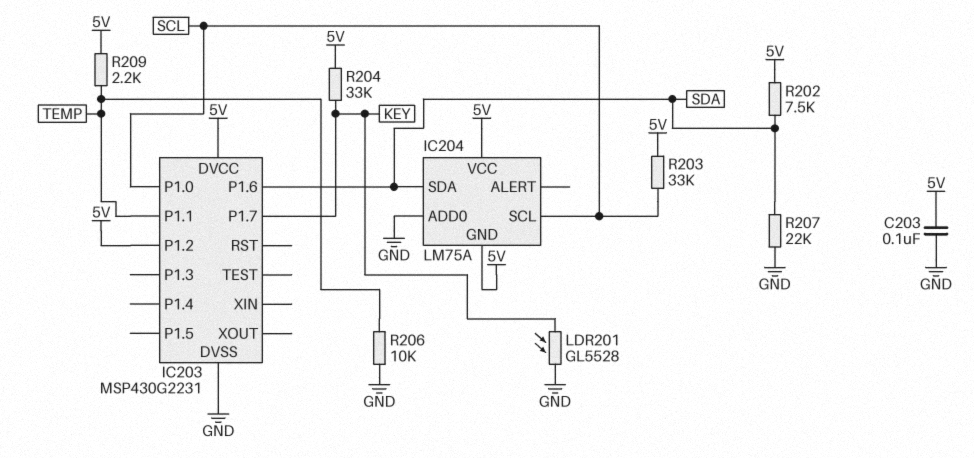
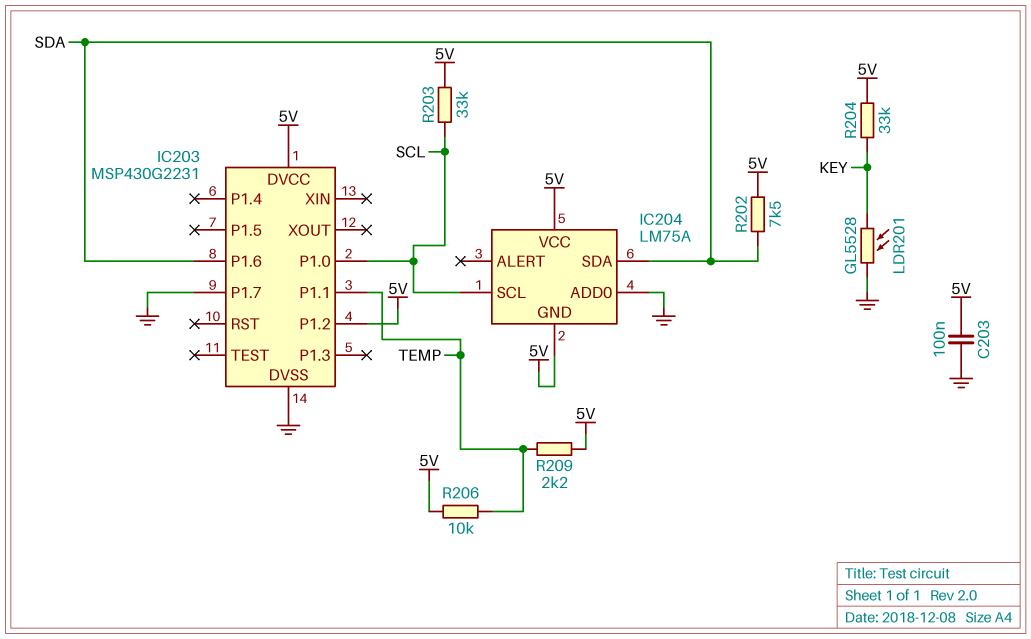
IC203 pin P1.7: KEY -> GND
R206: 10k (GND, TEMP) -> 10k (5V, TEMP)
R207: 22k (GND, SDA) -> none

